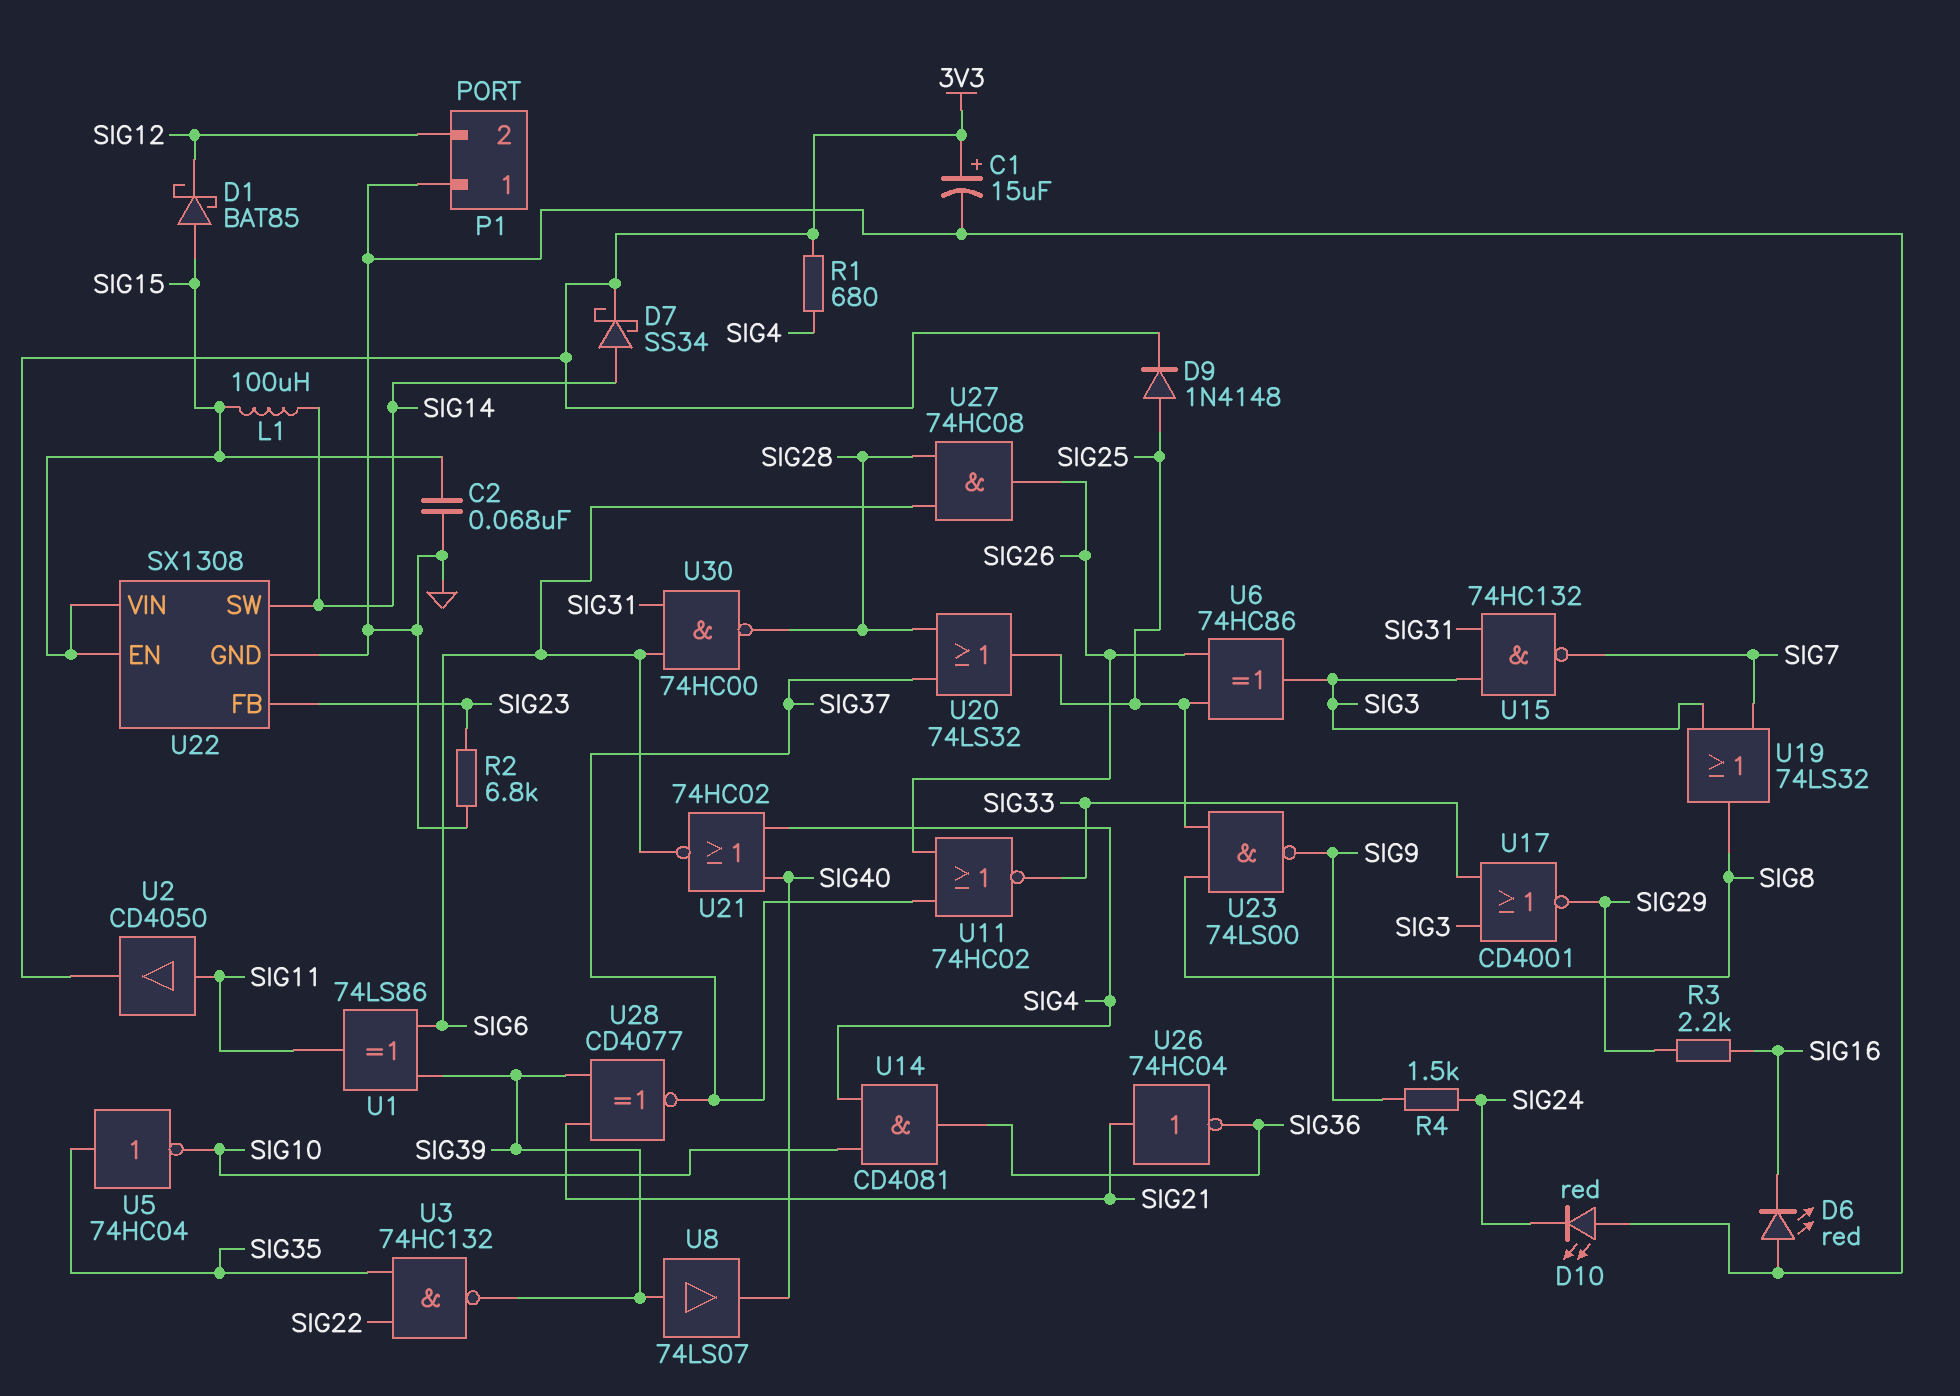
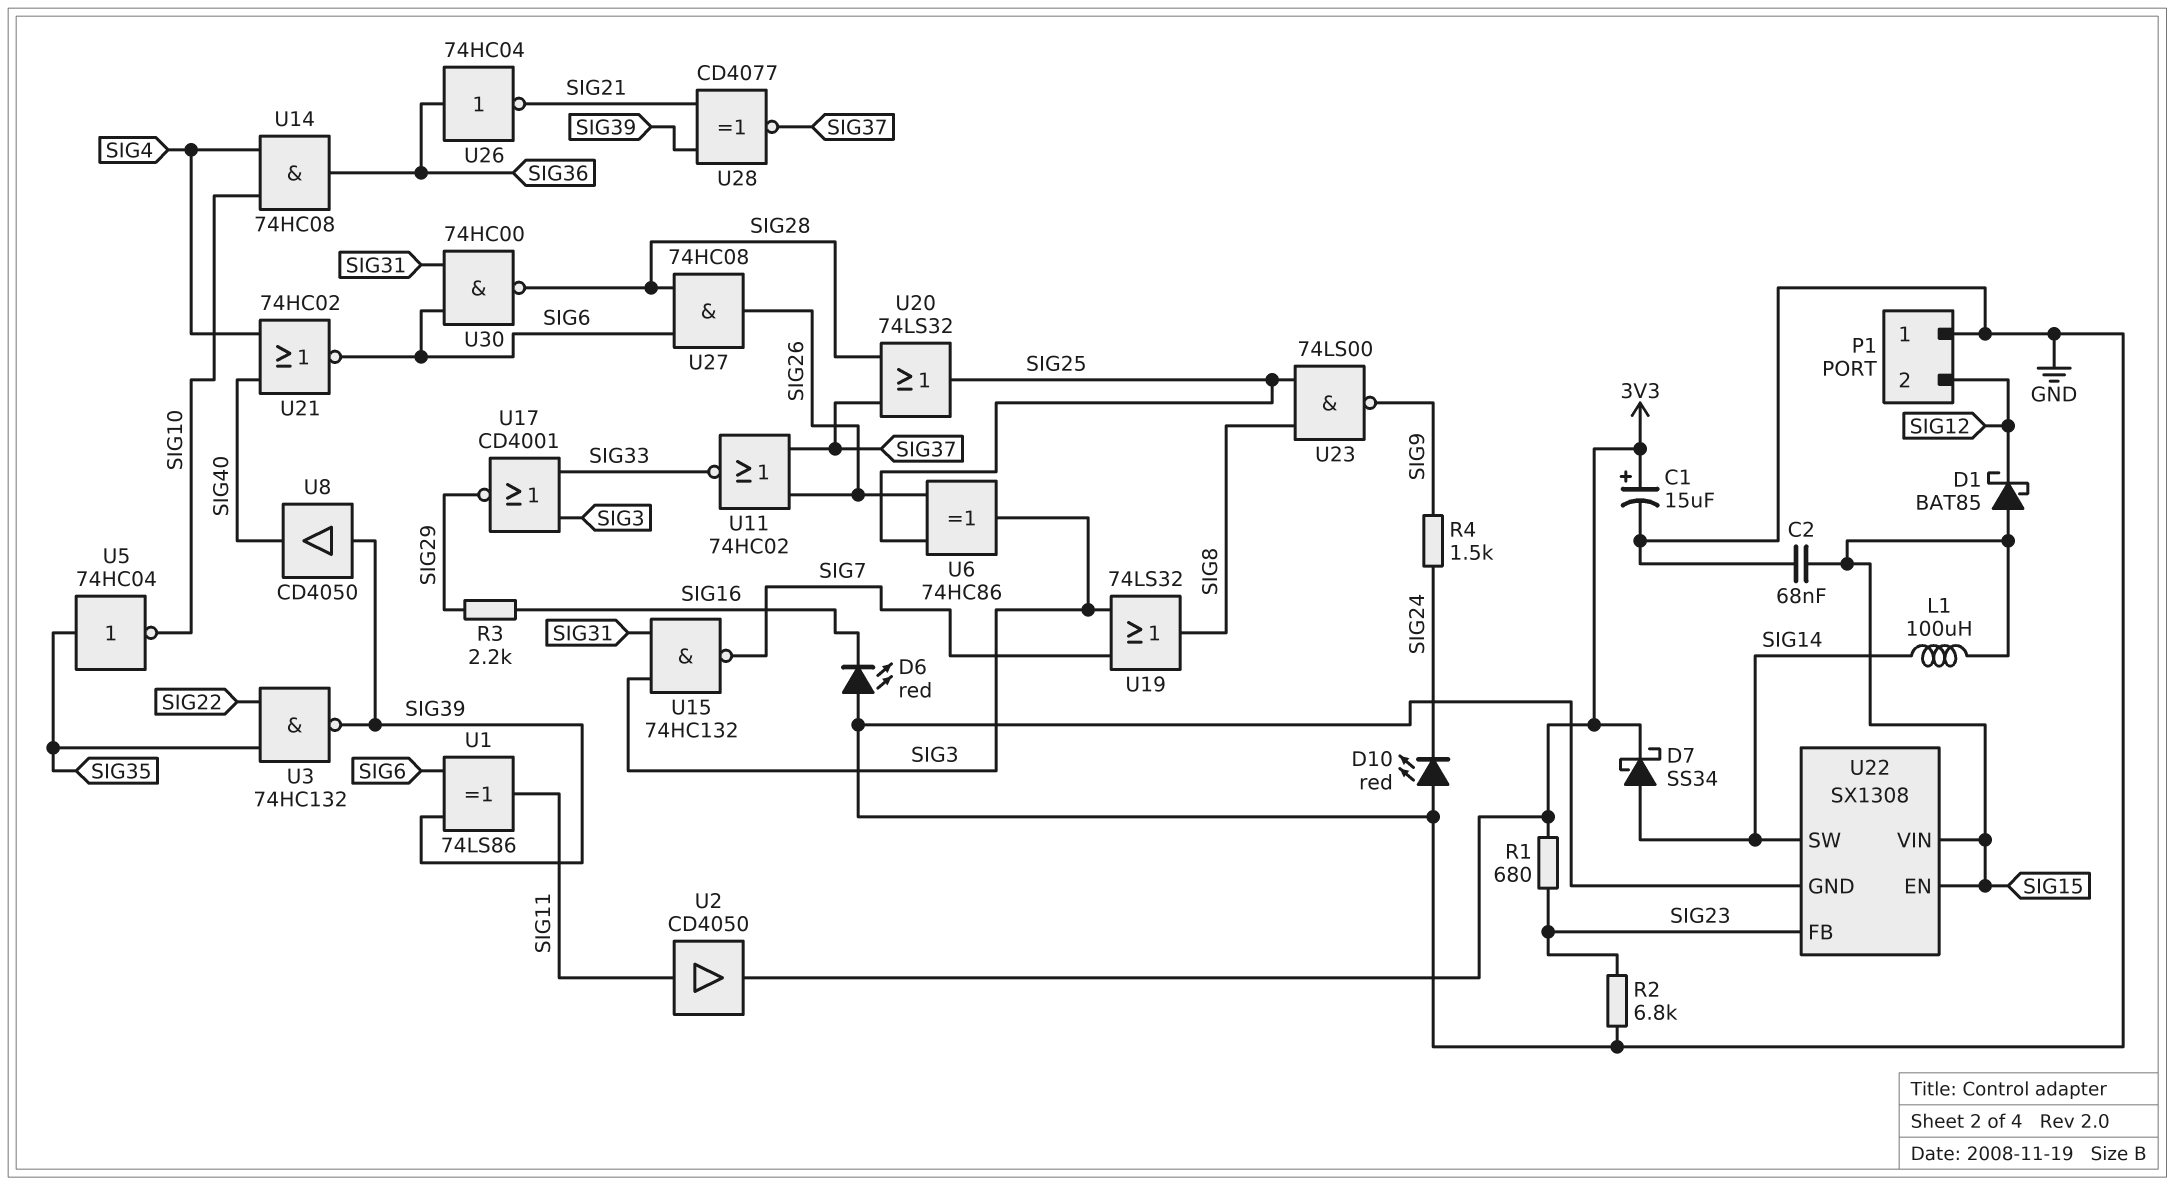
D9: diode 1N4148 (A SIG25, K 3V3) -> none
R1: 680 (3V3, SIG4) -> 680 (3V3, SIG23)
U8: buffer 74LS07 (in SIG39, out SIG40) -> buffer CD4050 (in SIG39, out SIG40)
U14: AND CD4081 (in SIG4, in SIG10, out SIG36) -> AND 74HC08 (in SIG4, in SIG10, out SIG36)
U26: NOT 74HC04 (in SIG21, out SIG36) -> NOT 74HC04 (in SIG36, out SIG21)

